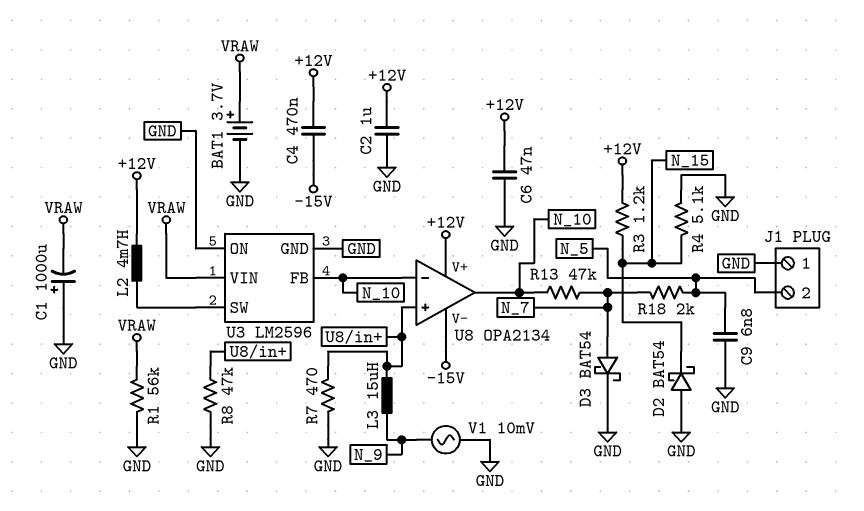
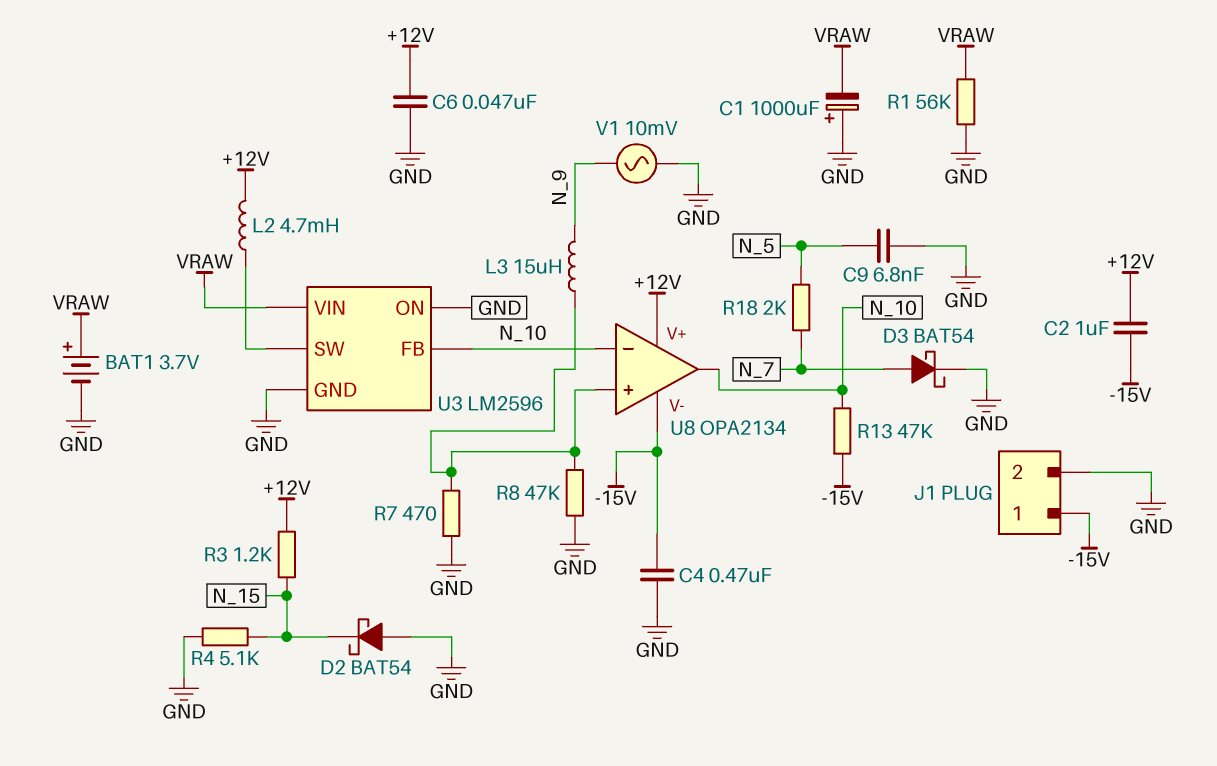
C2: 1uF (+12V, GND) -> 1uF (+12V, -15V)
C4: 470nF (+12V, -15V) -> 470nF (-15V, GND)
J1 pin 1: GND -> -15V
J1 pin 2: N_5 -> GND
R13: 47k (N_7, N_10) -> 47k (-15V, N_10)

